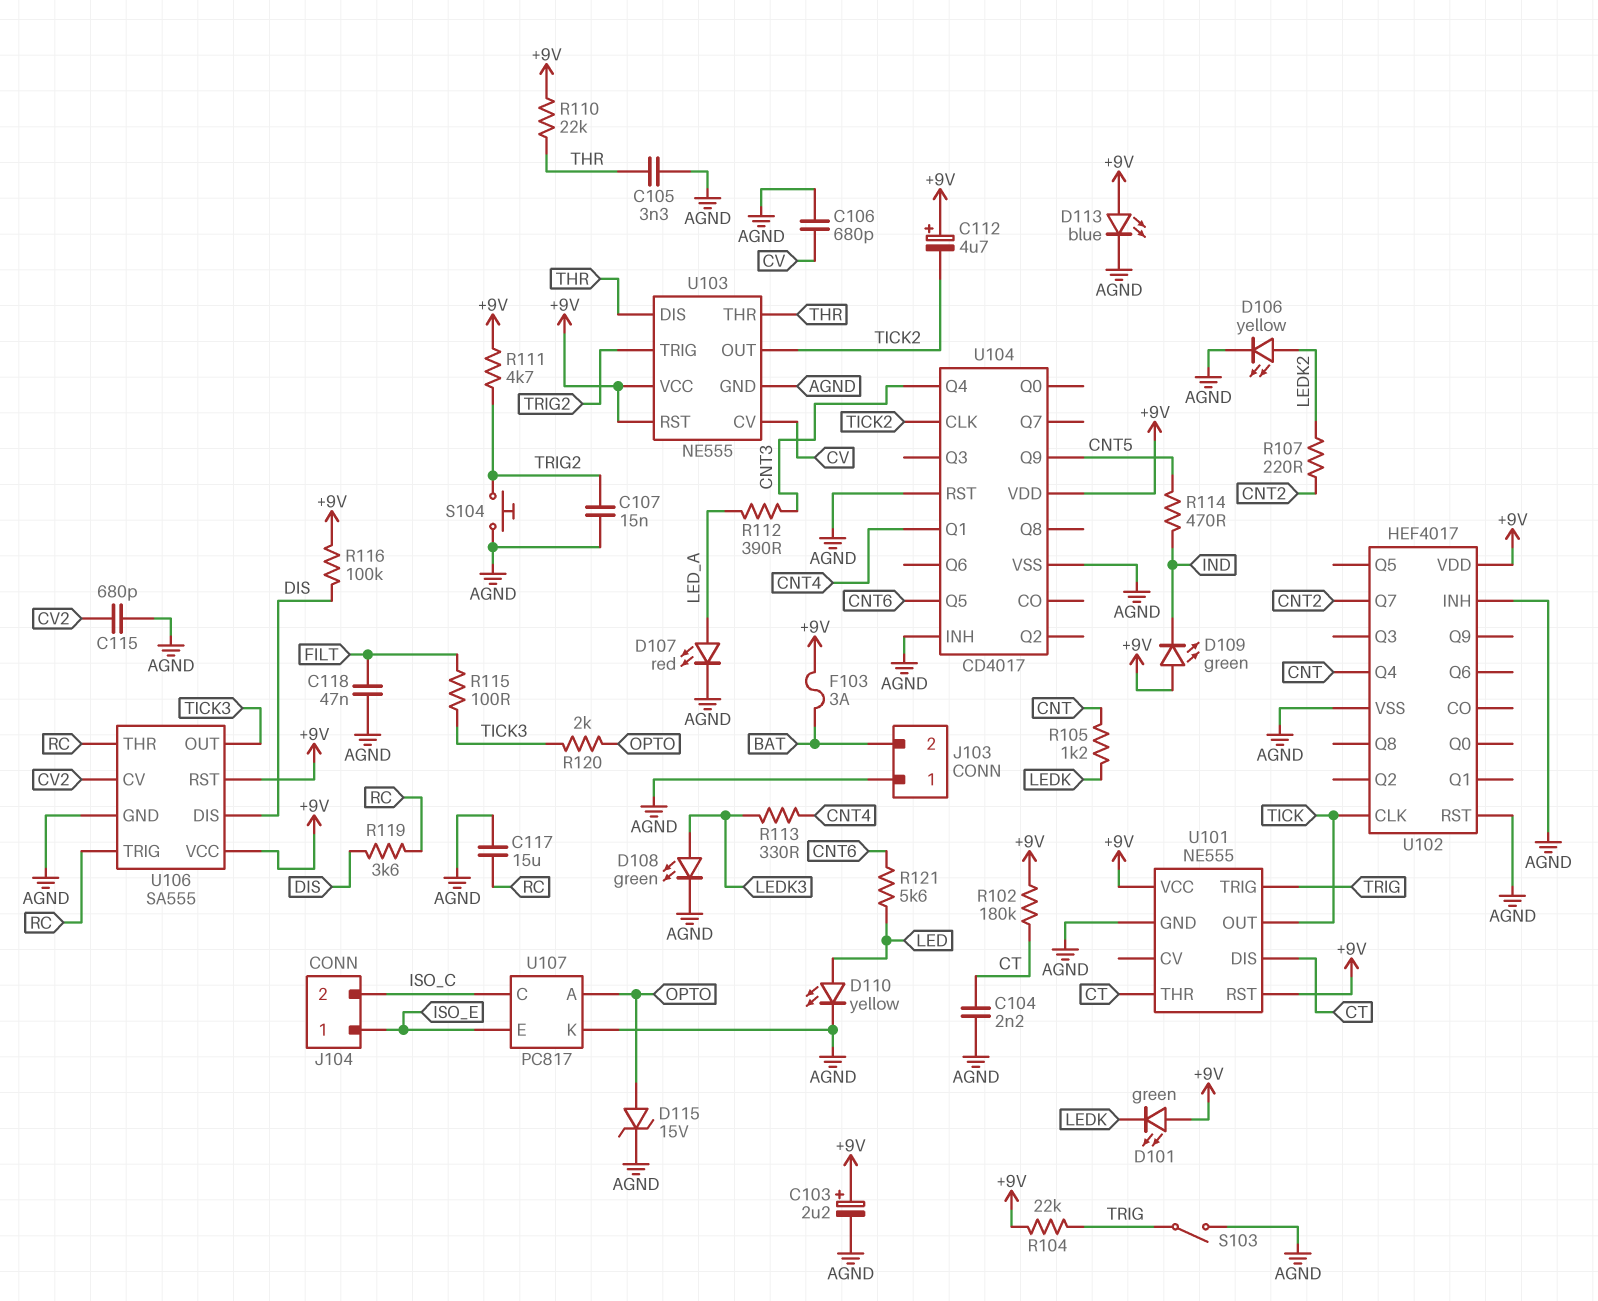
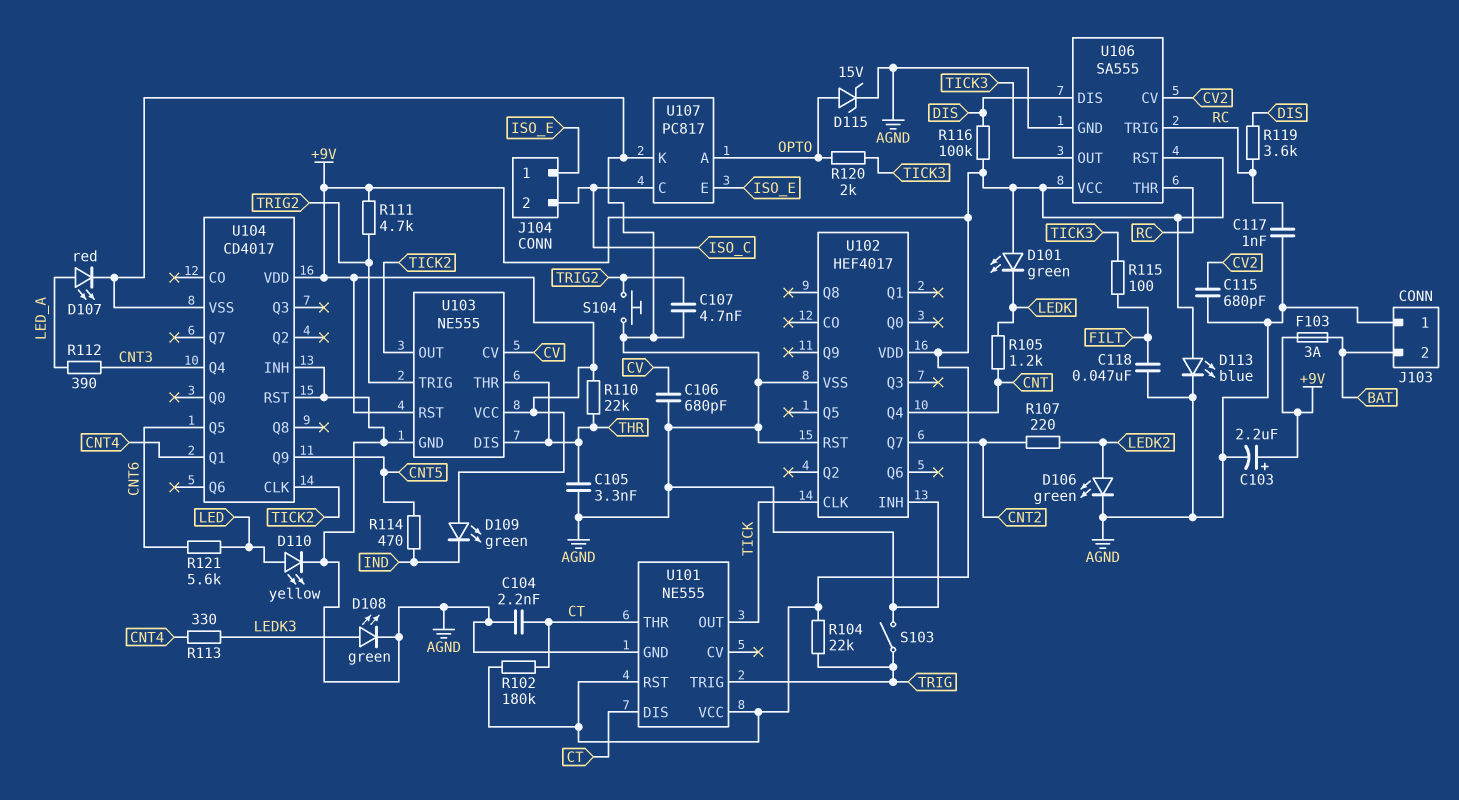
C107: 15nF (AGND, TRIG2) -> 4.7nF (AGND, TRIG2)
C112: 4.7uF (plus +9V, minus TICK2) -> none
C117: 15uF (AGND, RC) -> 1nF (AGND, RC)
D106: LED yellow (A LEDK2, K AGND) -> LED green (A LEDK2, K AGND)

